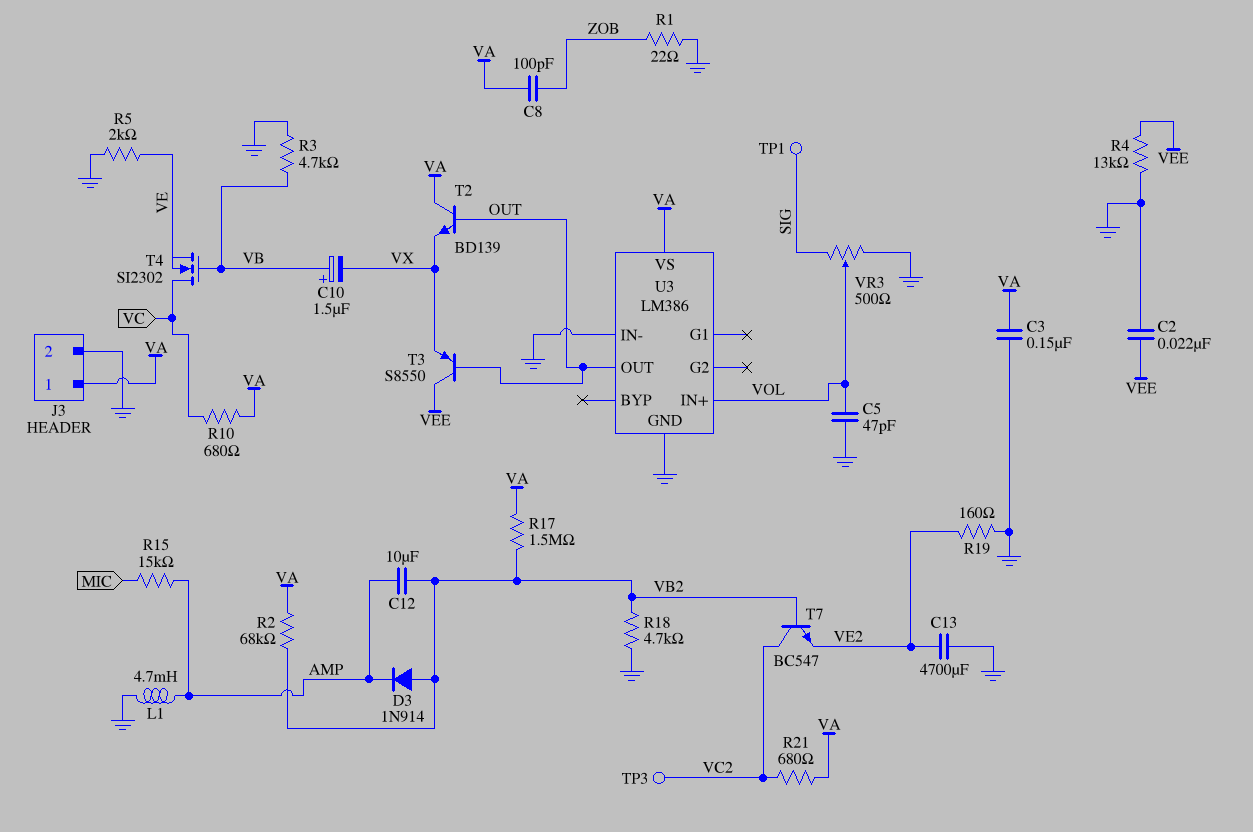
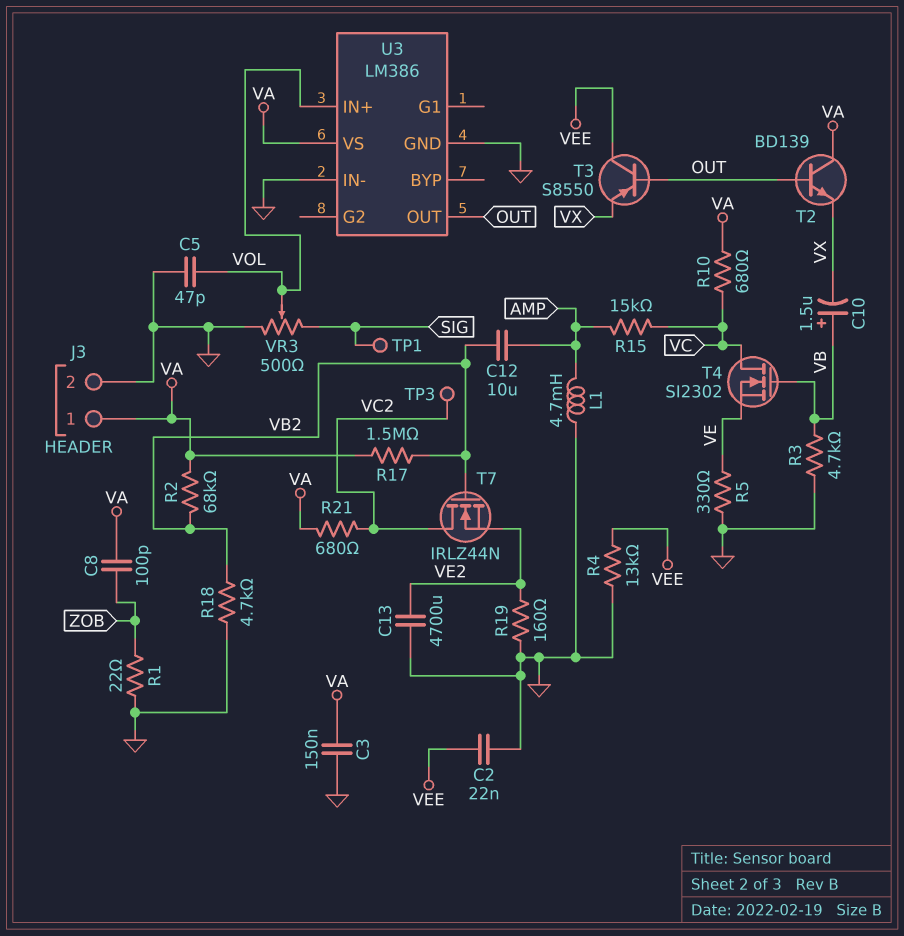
D3: diode 1N914 (A VB2, K AMP) -> none
R5: 2k (GND, VE) -> 330 (GND, VE)
R15: 15k (AMP, MIC) -> 15k (AMP, VC)
T7: NPN BC547 (B VB2, C VC2, E VE2) -> NMOS IRLZ44N (G VB2, D VC2, S VE2)

